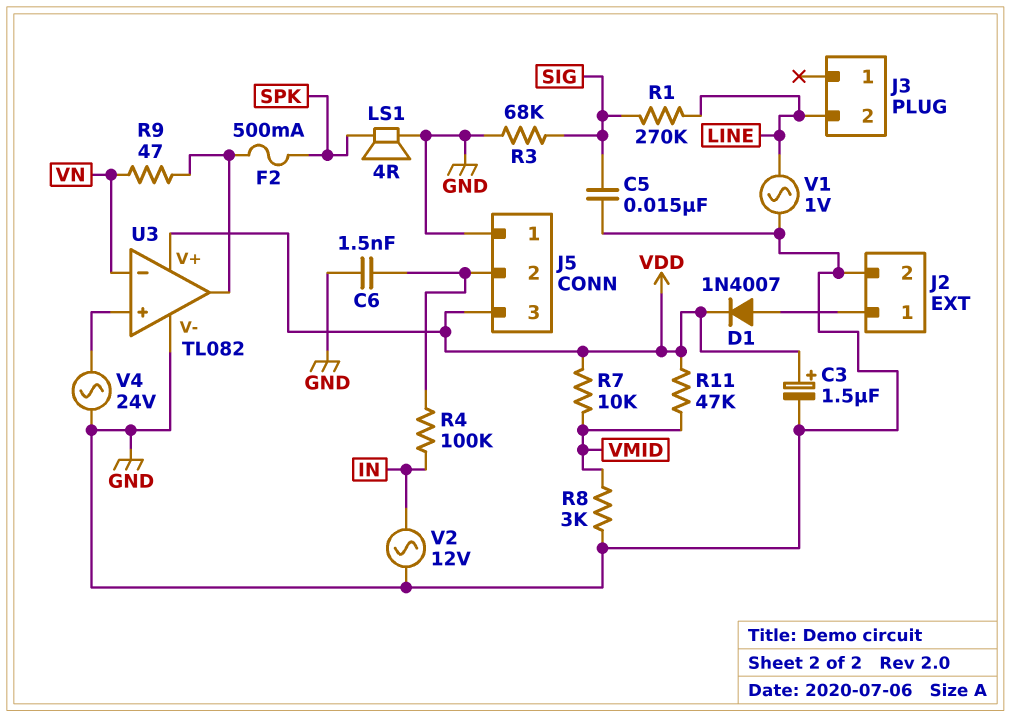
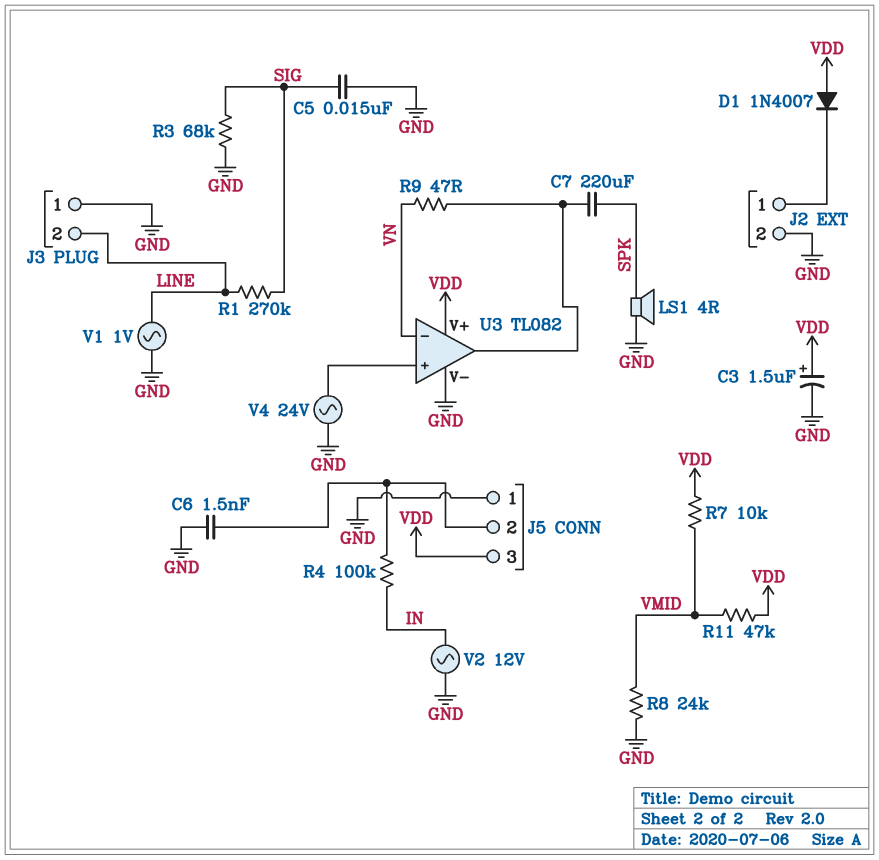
C7: none -> 220uF (SPK, U3/out)
D1: diode 1N4007 (A J2/1, K VDD) -> diode 1N4007 (A VDD, K J2/1)
F2: 500mA (SPK, U3/out) -> none
J3 pin 1: none -> GND
R8: 3k (GND, VMID) -> 24k (GND, VMID)

